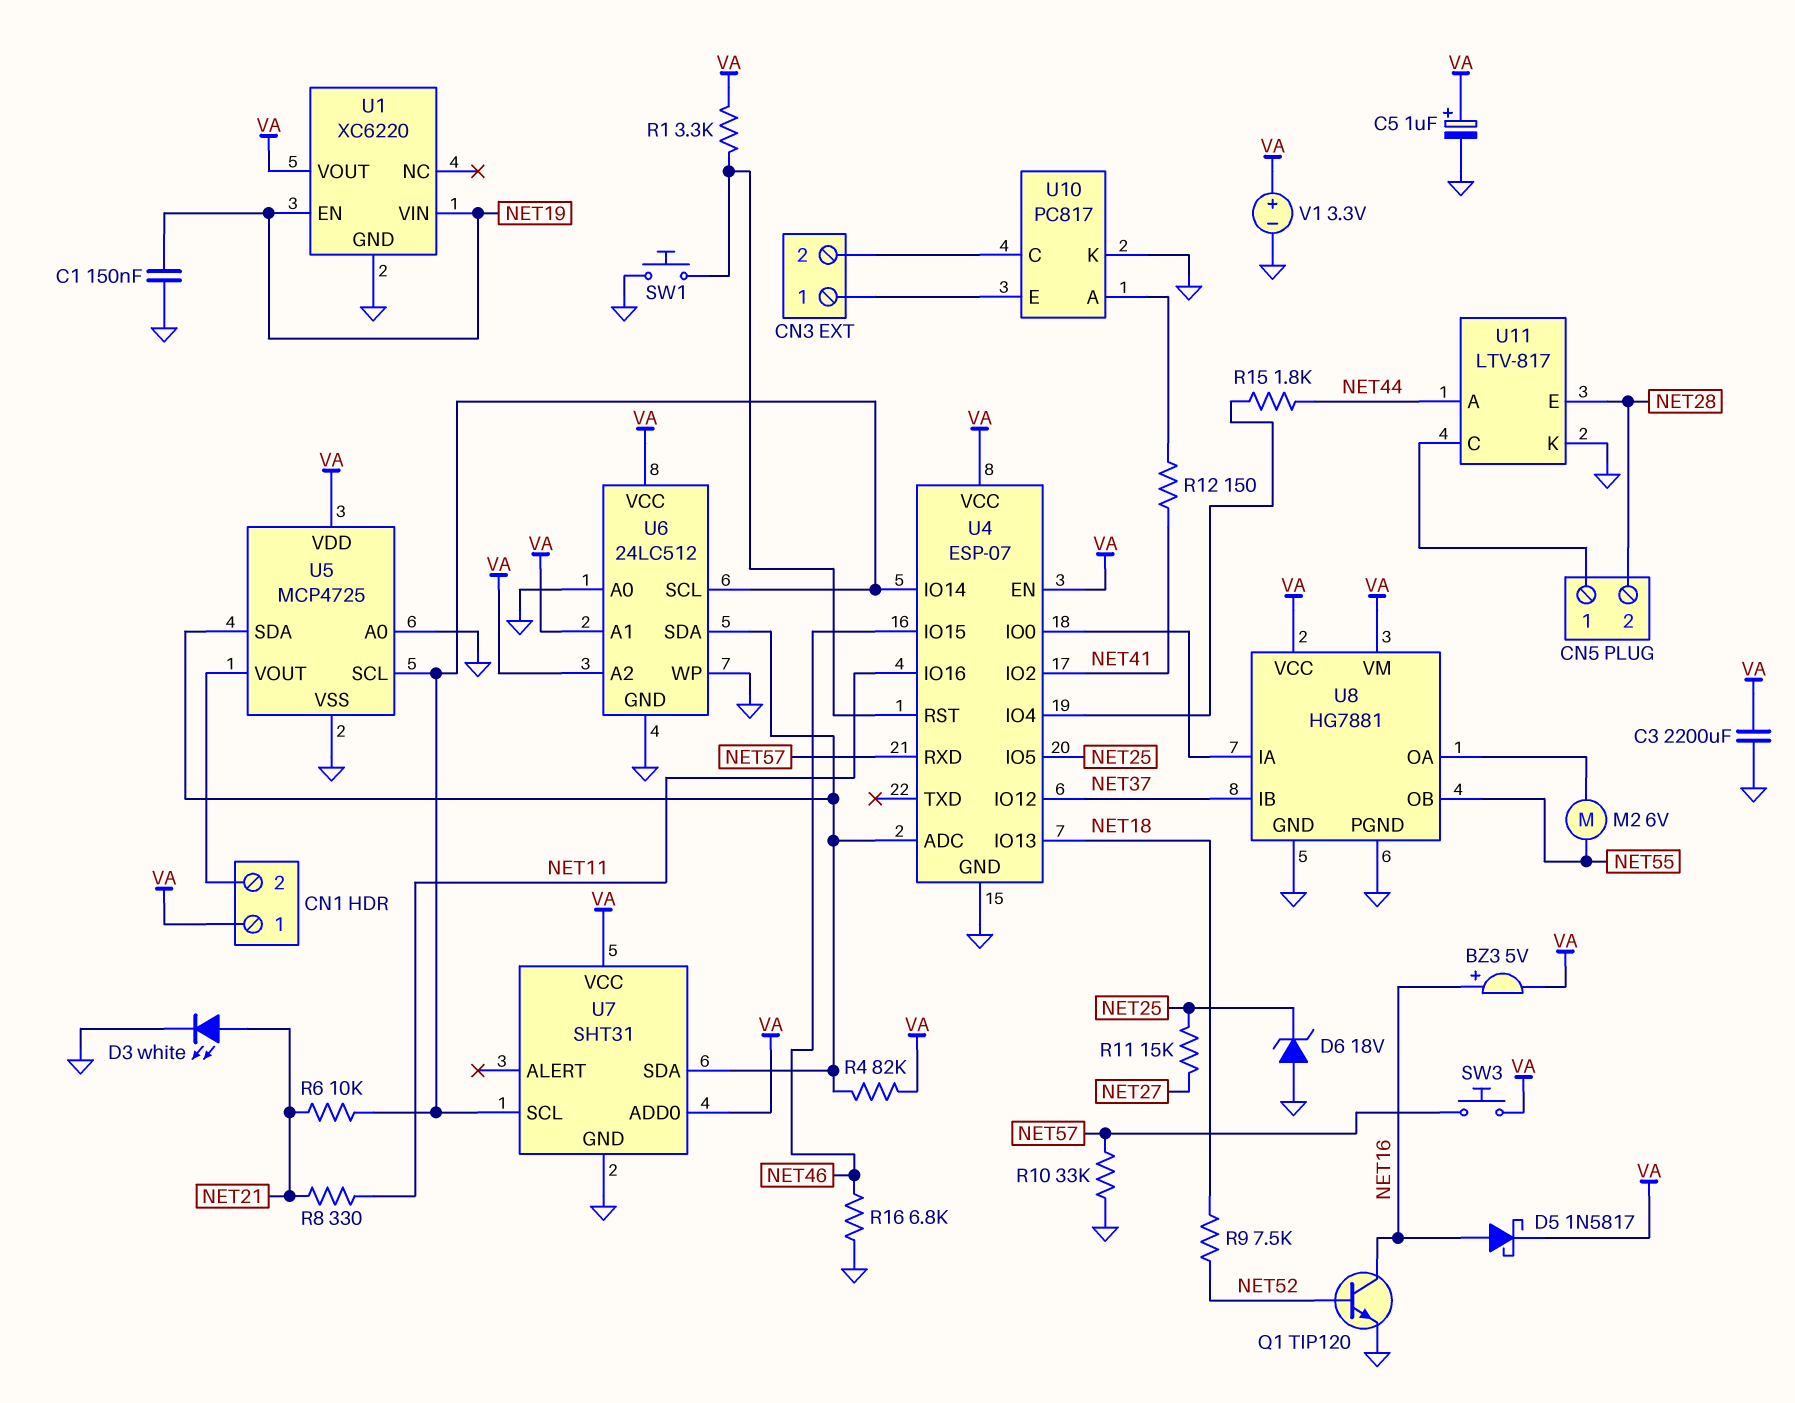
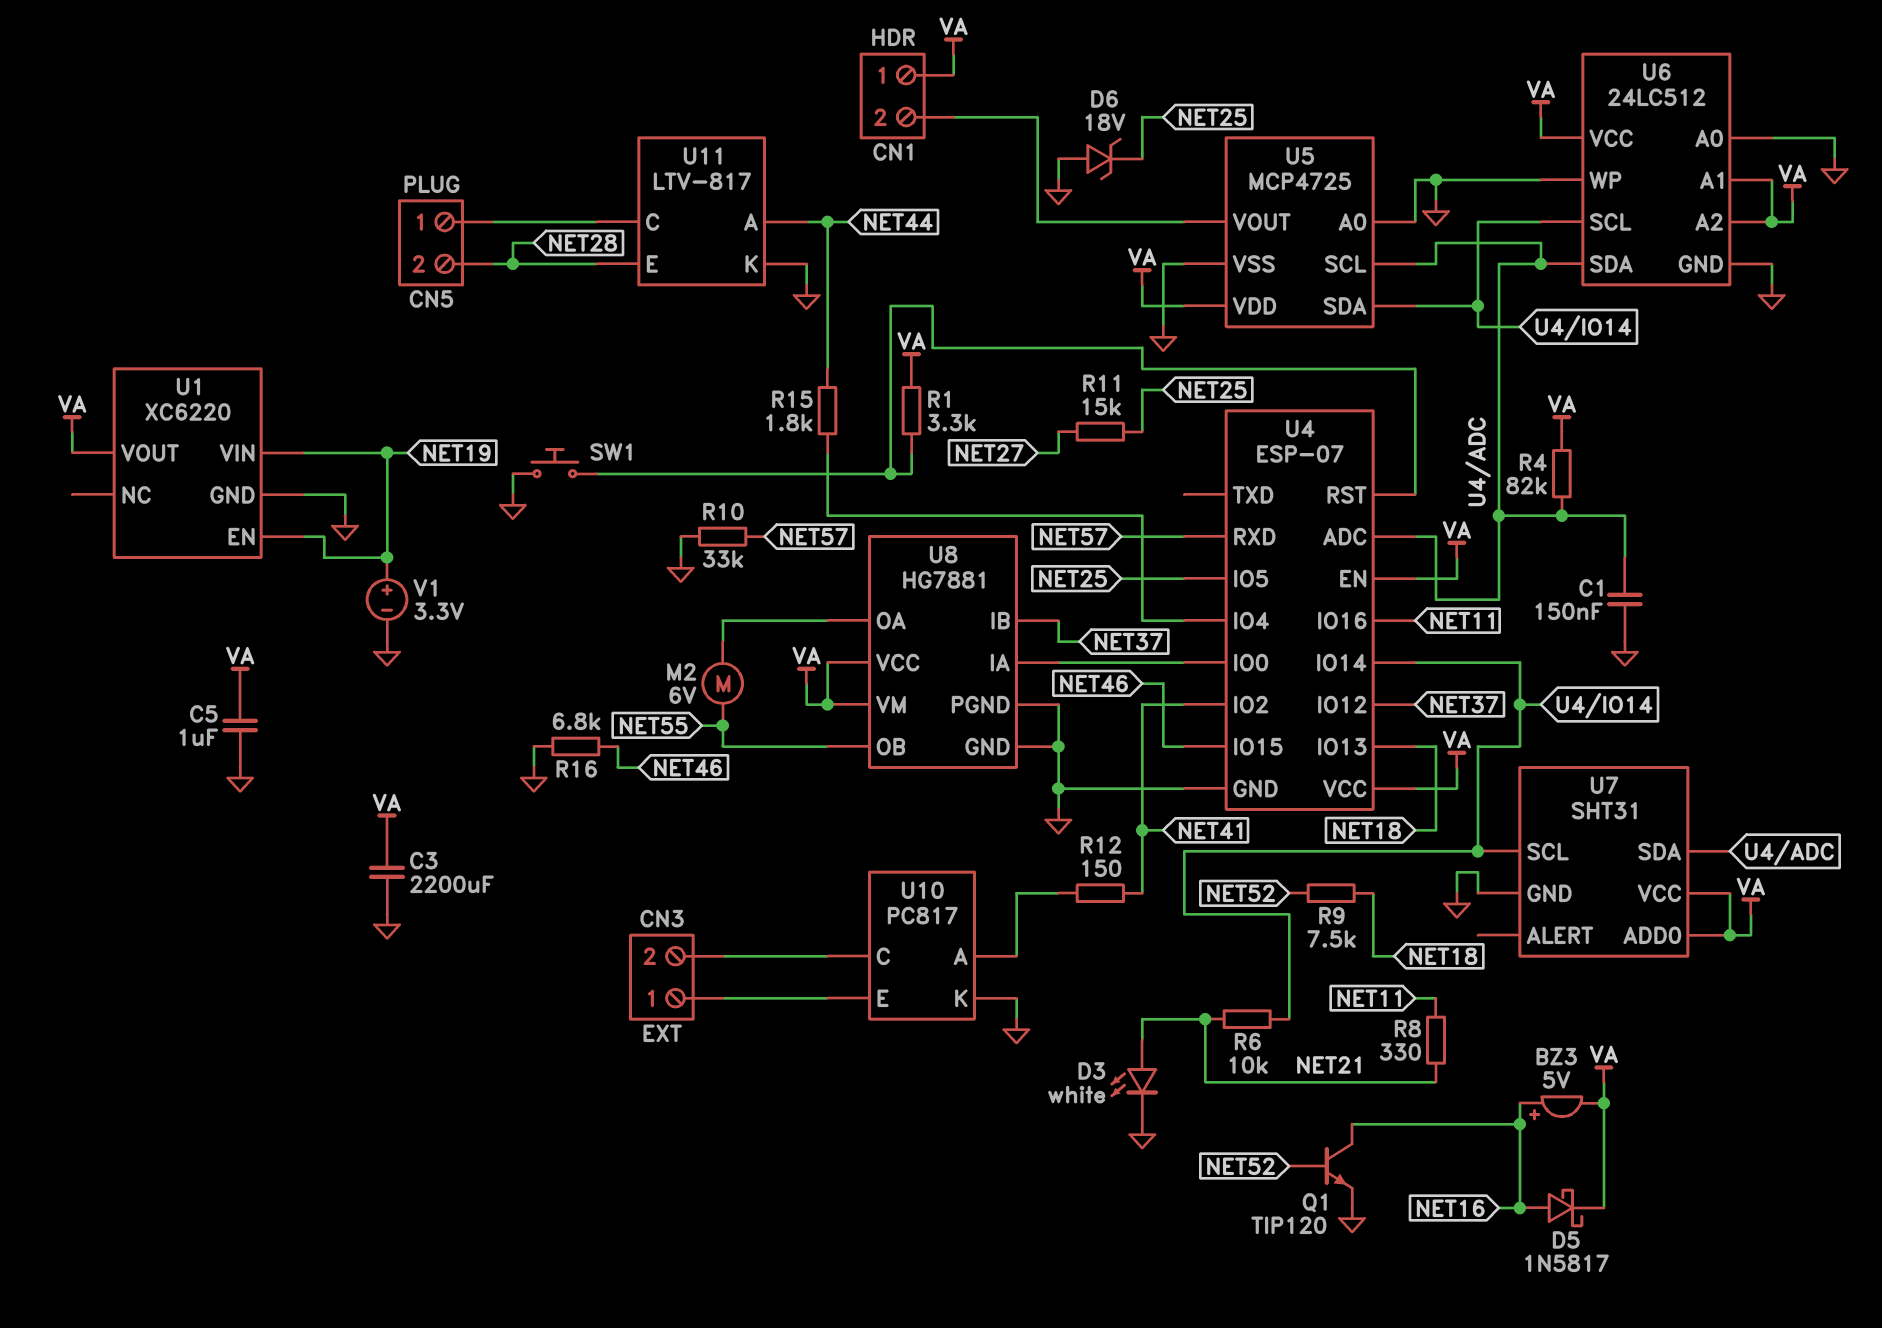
C1: 150nF (GND, NET19) -> 150nF (GND, U4/ADC)
C5: 1uF (plus VA, minus GND) -> 1uF (GND, VA)
SW3: button (NET57, VA) -> none
U5 pin SCL: U4/IO14 -> U4/ADC
U5 pin SDA: U4/ADC -> U4/IO14
V1: 3.3V (plus VA, minus GND) -> 3.3V (plus NET19, minus GND)

